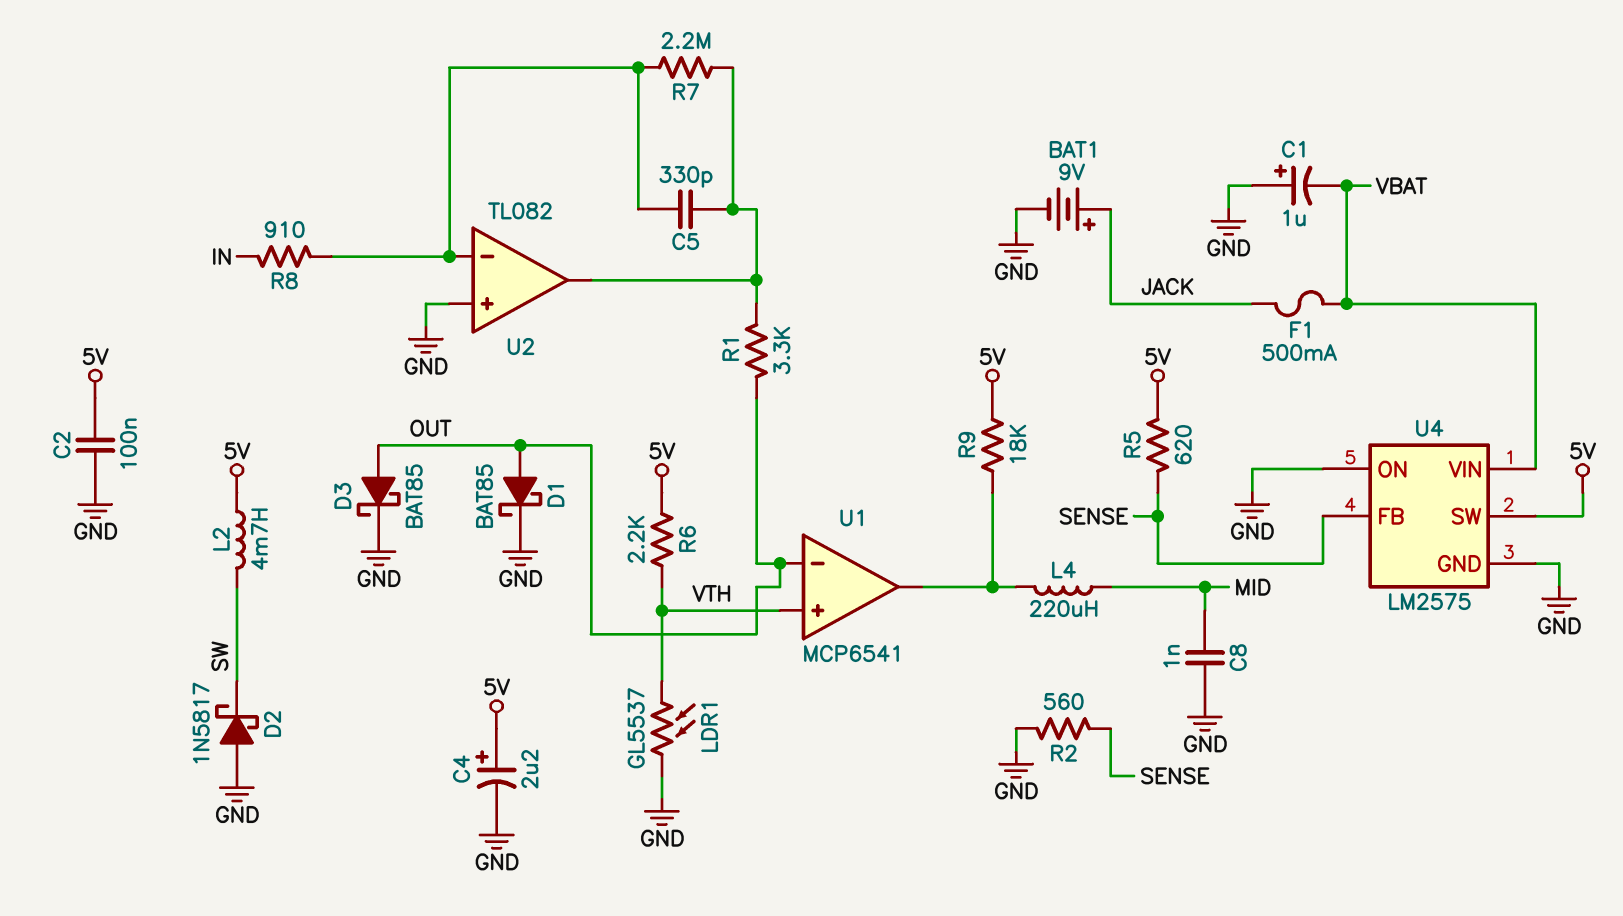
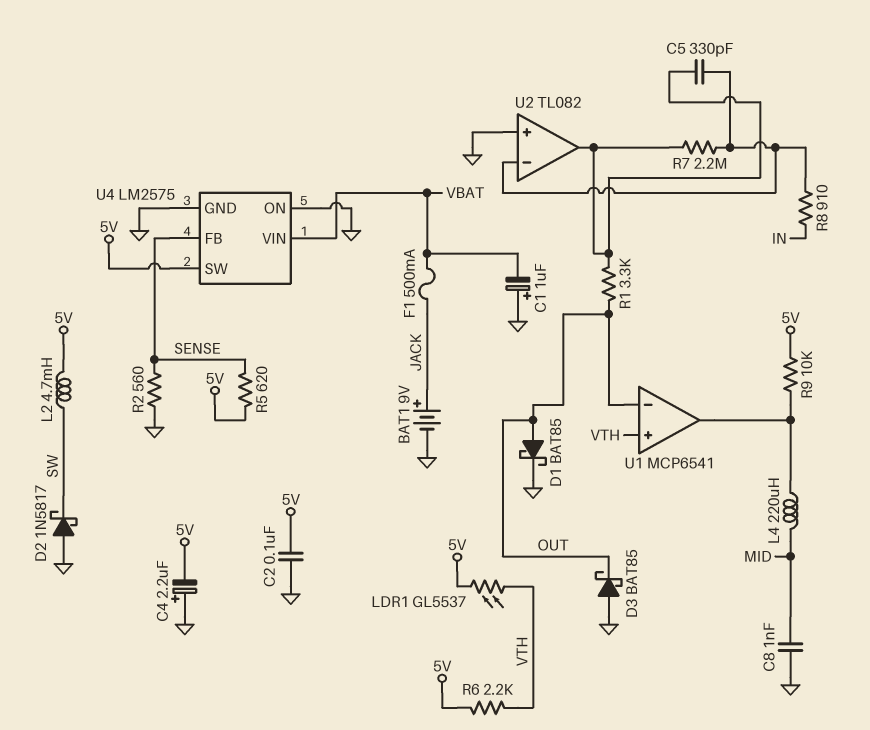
C4: 2.2uF (plus 5V, minus GND) -> 2.2uF (plus GND, minus 5V)
D3: schottky BAT85 (A OUT, K GND) -> schottky BAT85 (A GND, K OUT)
LDR1: GL5537 (GND, VTH) -> GL5537 (5V, VTH)
R9: 18k (5V, U1/out) -> 10k (5V, U1/out)

